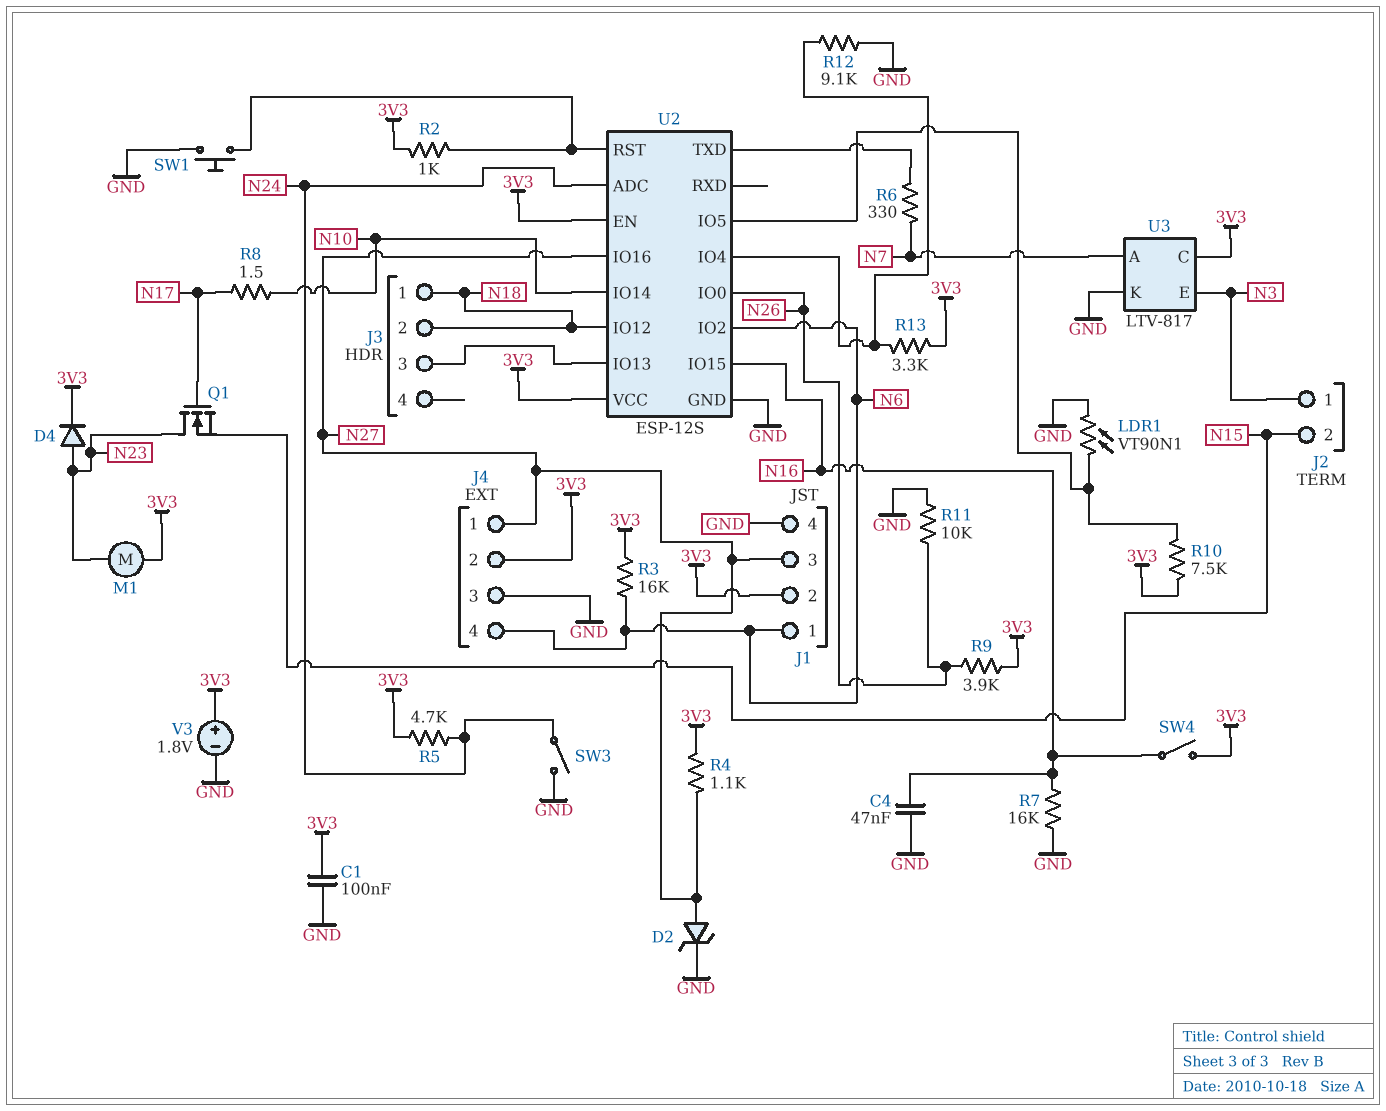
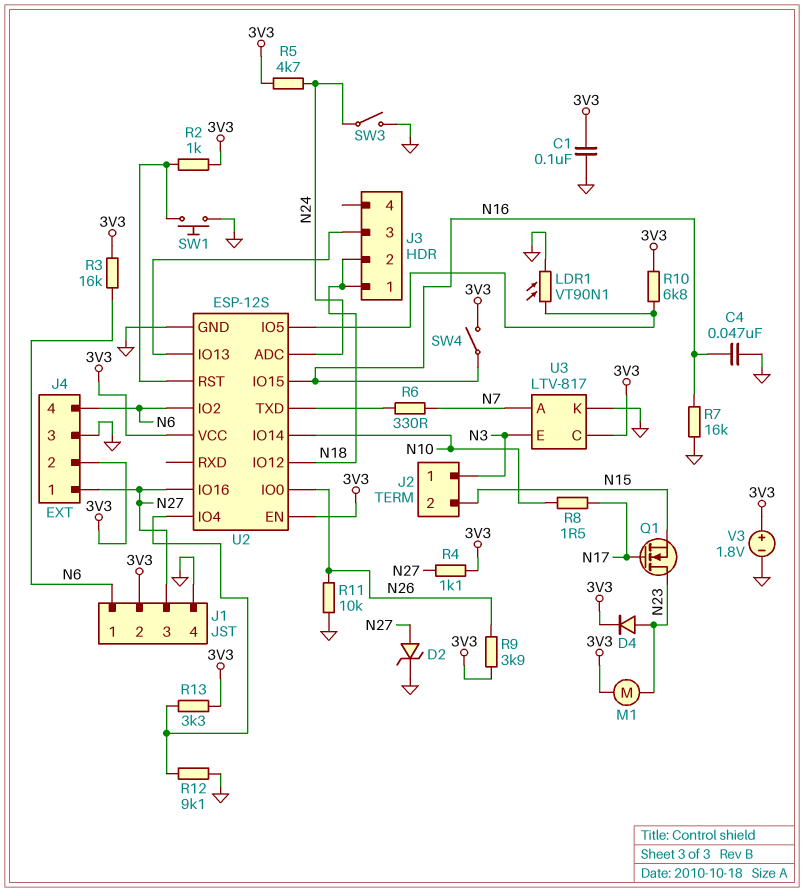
R10: 7.5k (3V3, U2/IO5) -> 6.8k (3V3, U2/IO5)

